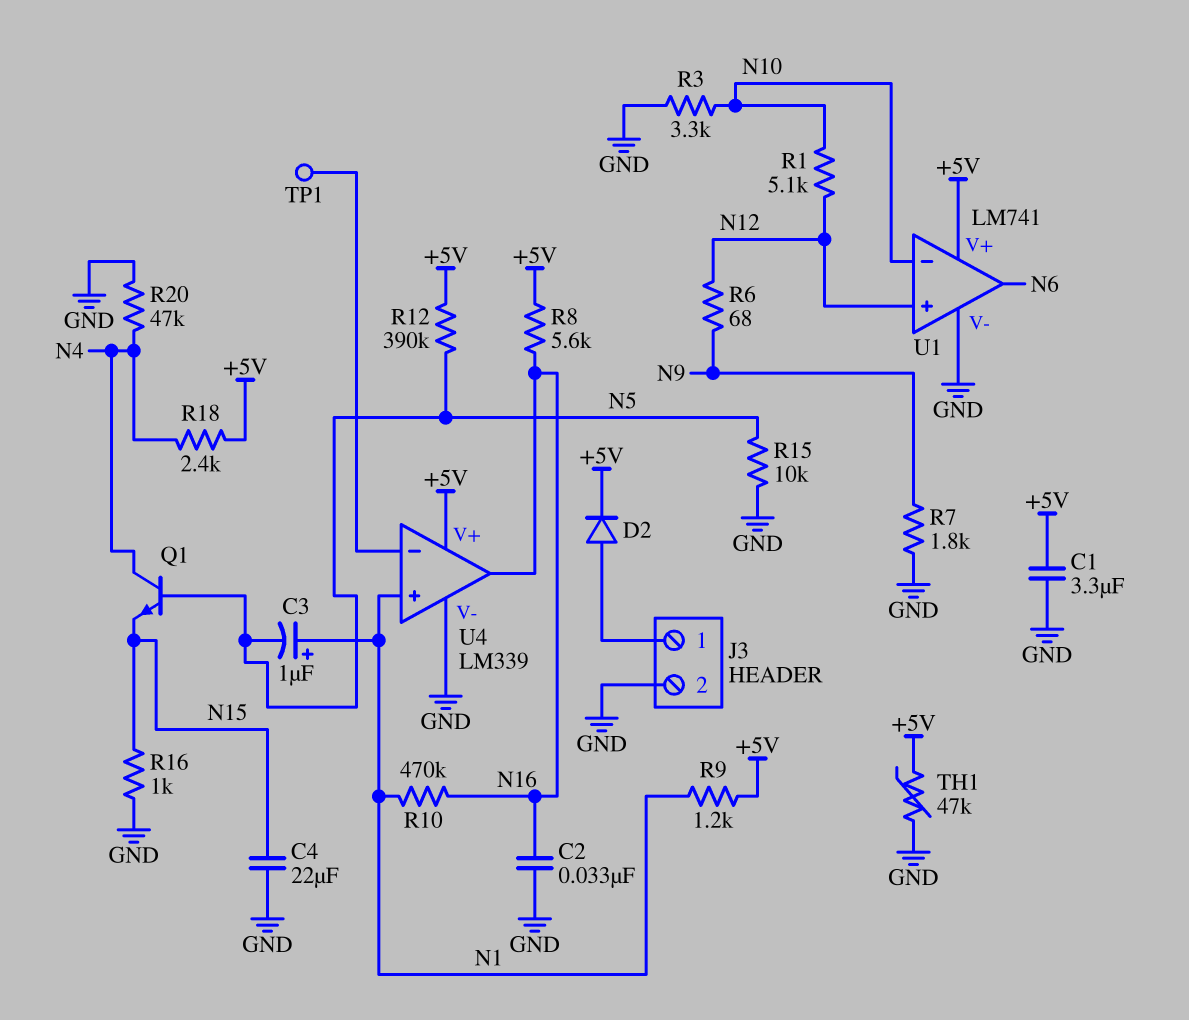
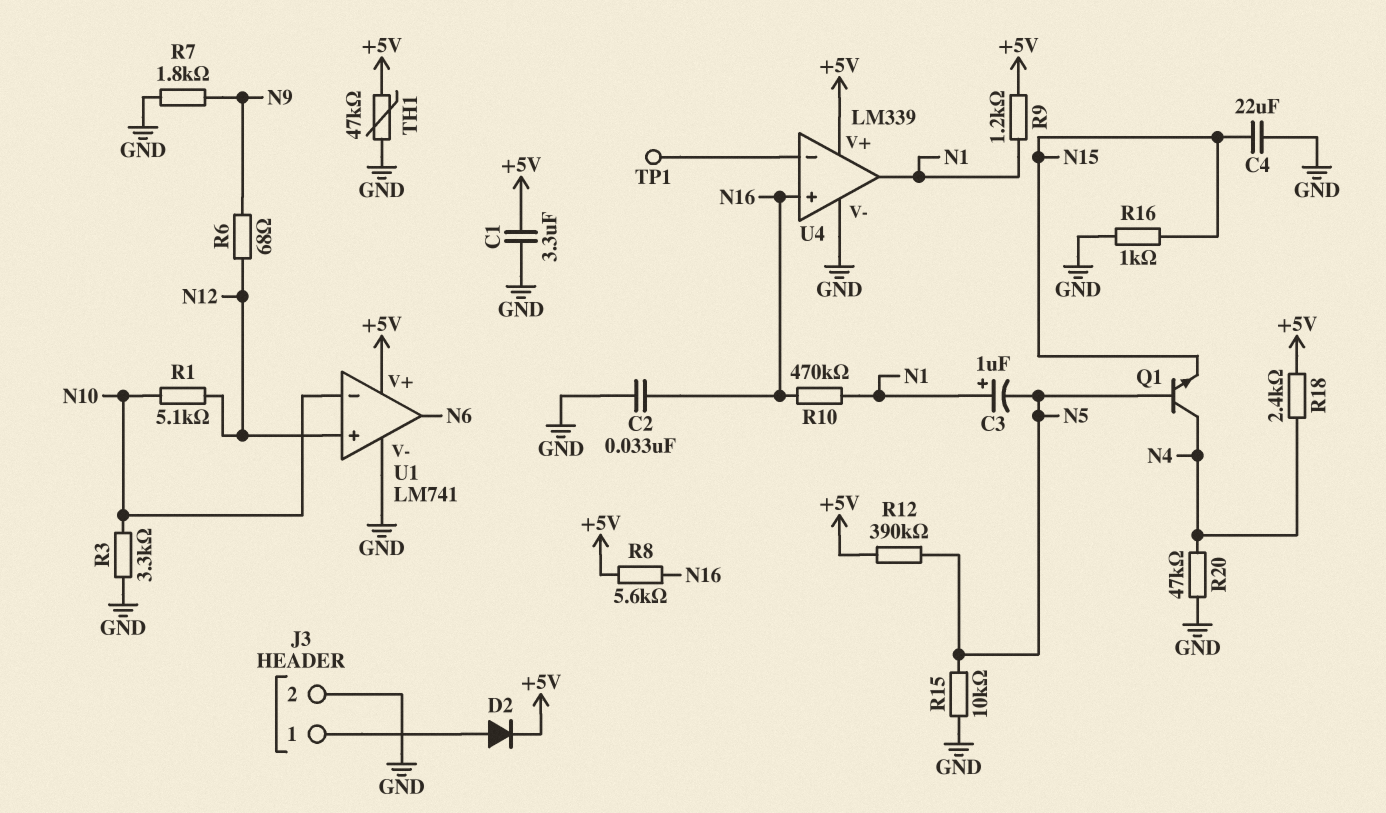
U4 pin in+: N1 -> N16
U4 pin out: N16 -> N1

